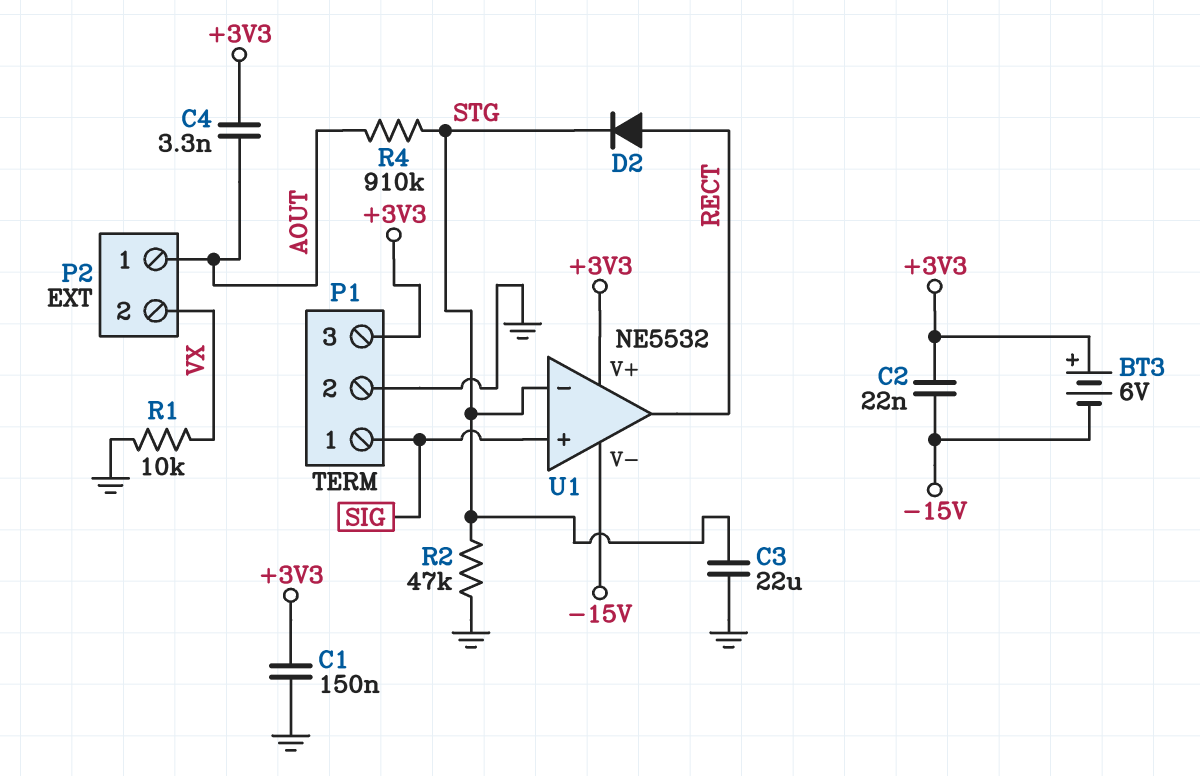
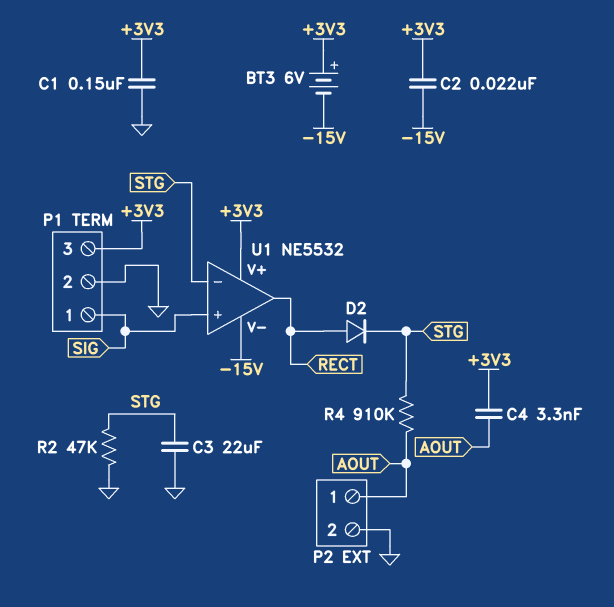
P2 pin 2: VX -> GND
R1: 10k (GND, VX) -> none

